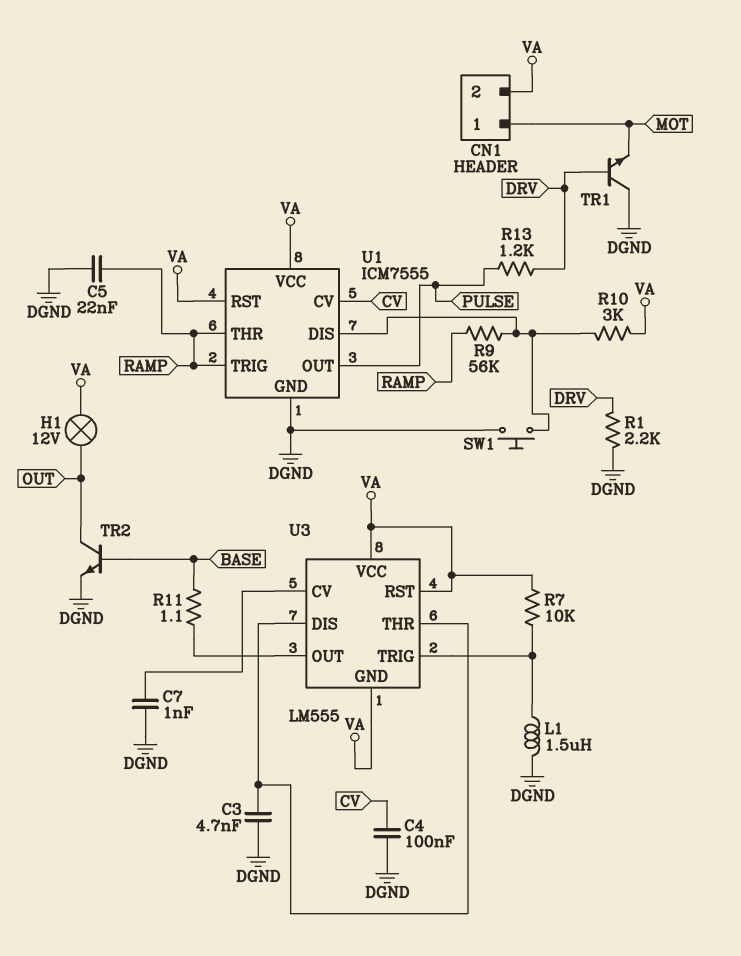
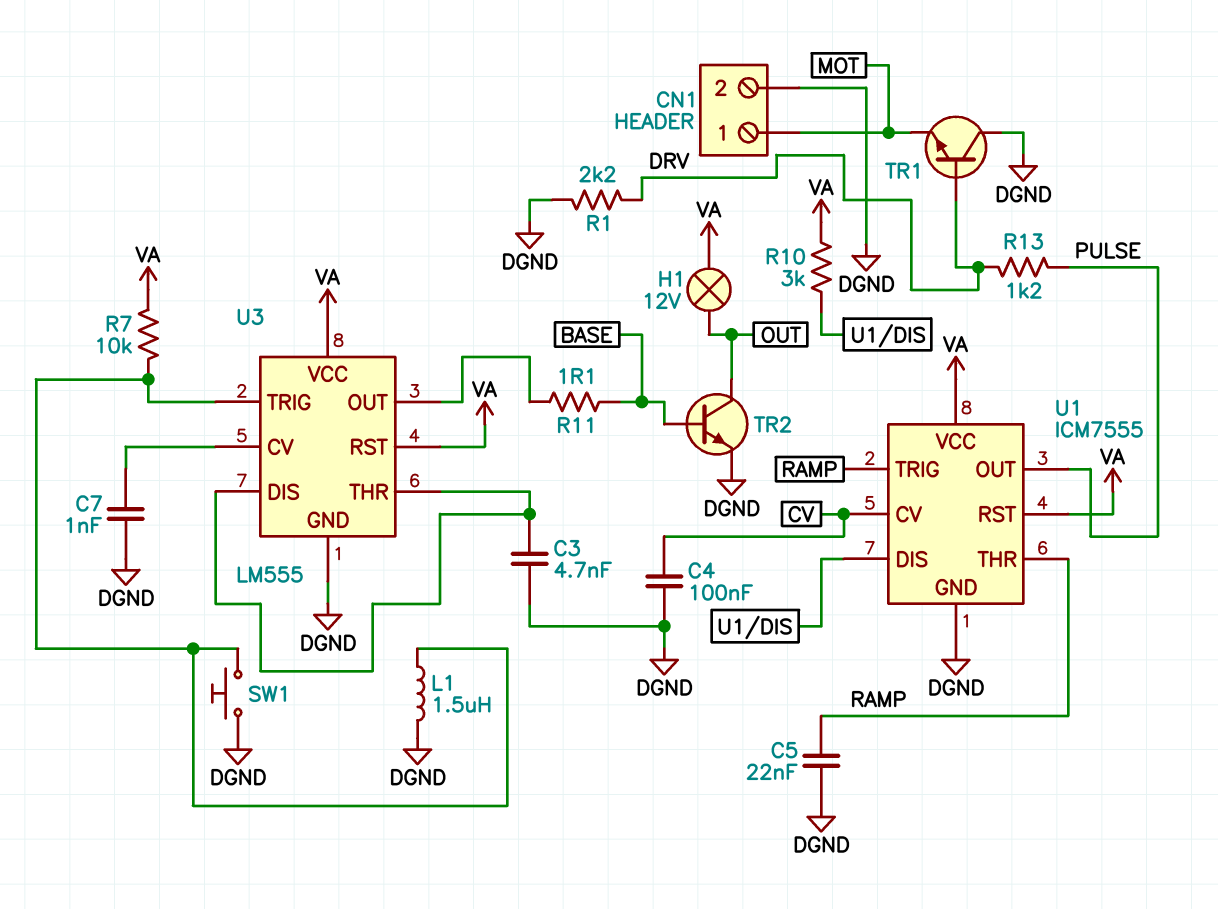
CN1 pin 2: VA -> DGND
R9: 56k (RAMP, U1/DIS) -> none
SW1: button (DGND, U1/DIS) -> button (DGND, U3/TRIG)
U3 pin GND: VA -> DGND

